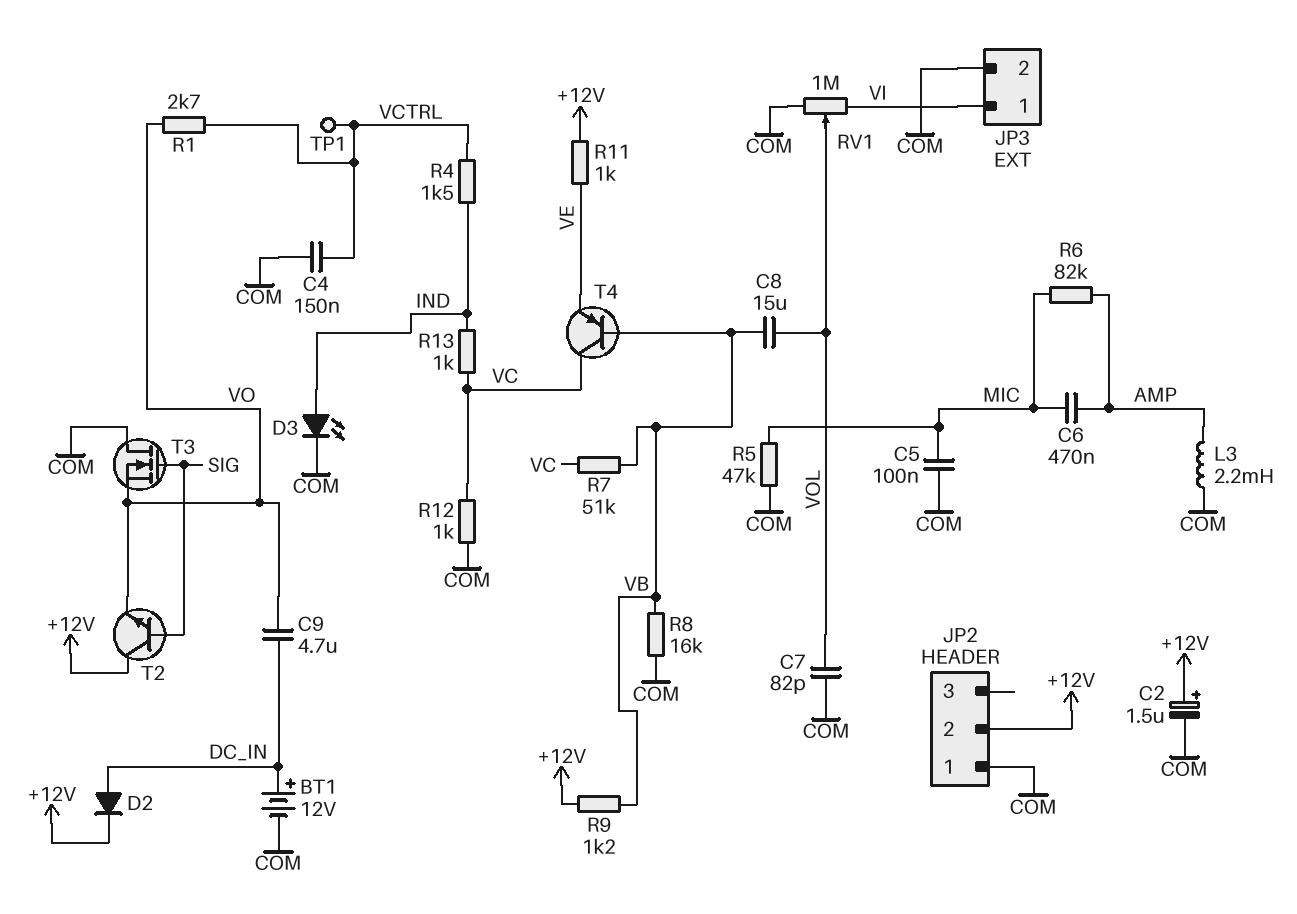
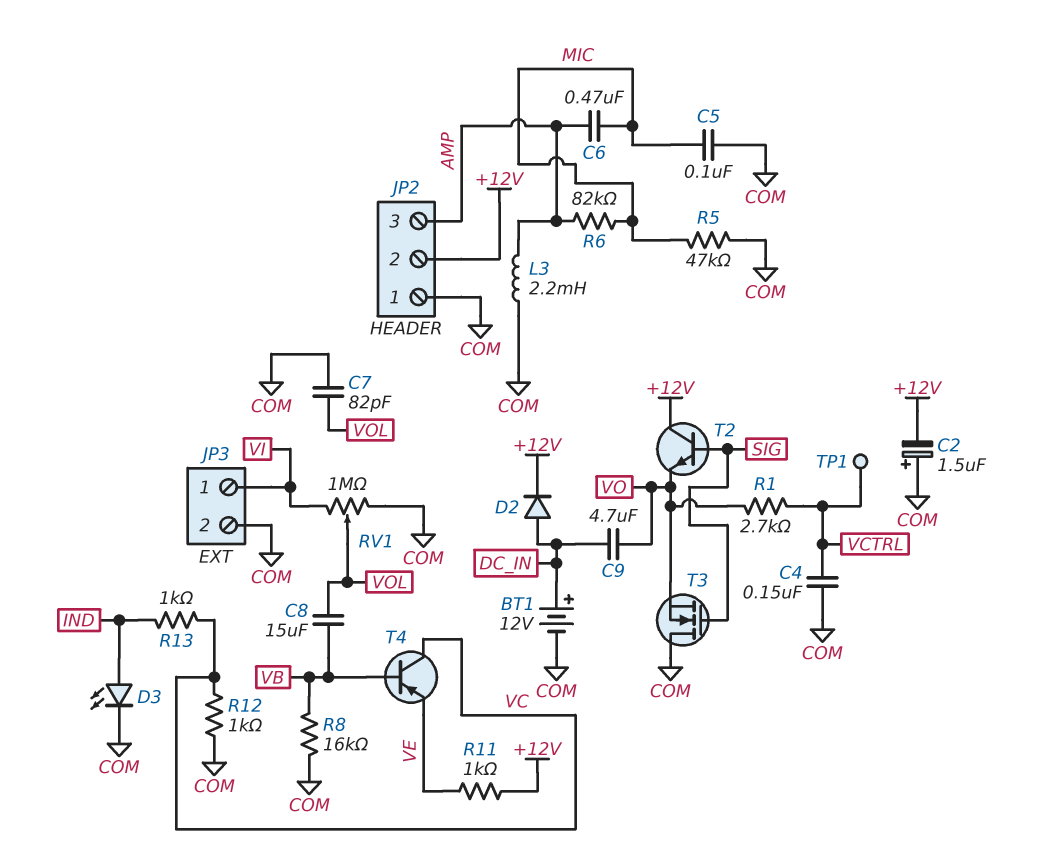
C2: 1.5uF (plus +12V, minus COM) -> 1.5uF (plus COM, minus +12V)
JP2 pin 3: none -> AMP
R4: 1.5k (IND, VCTRL) -> none
R7: 51k (VB, VC) -> none
R9: 1.2k (+12V, VB) -> none

